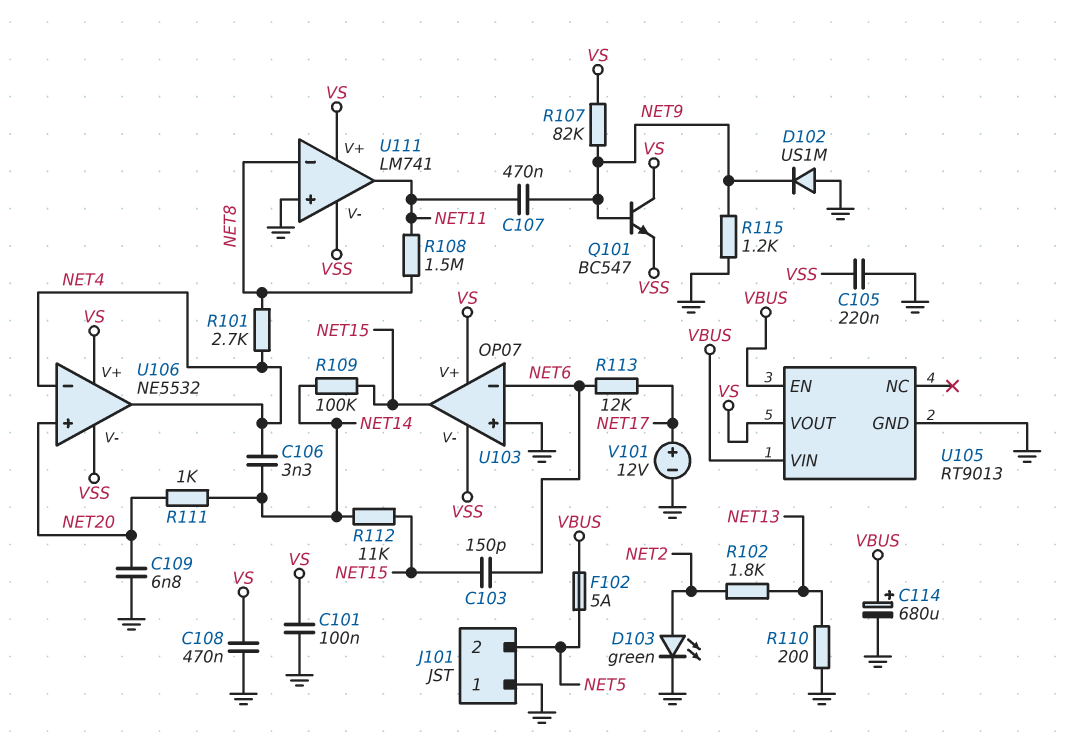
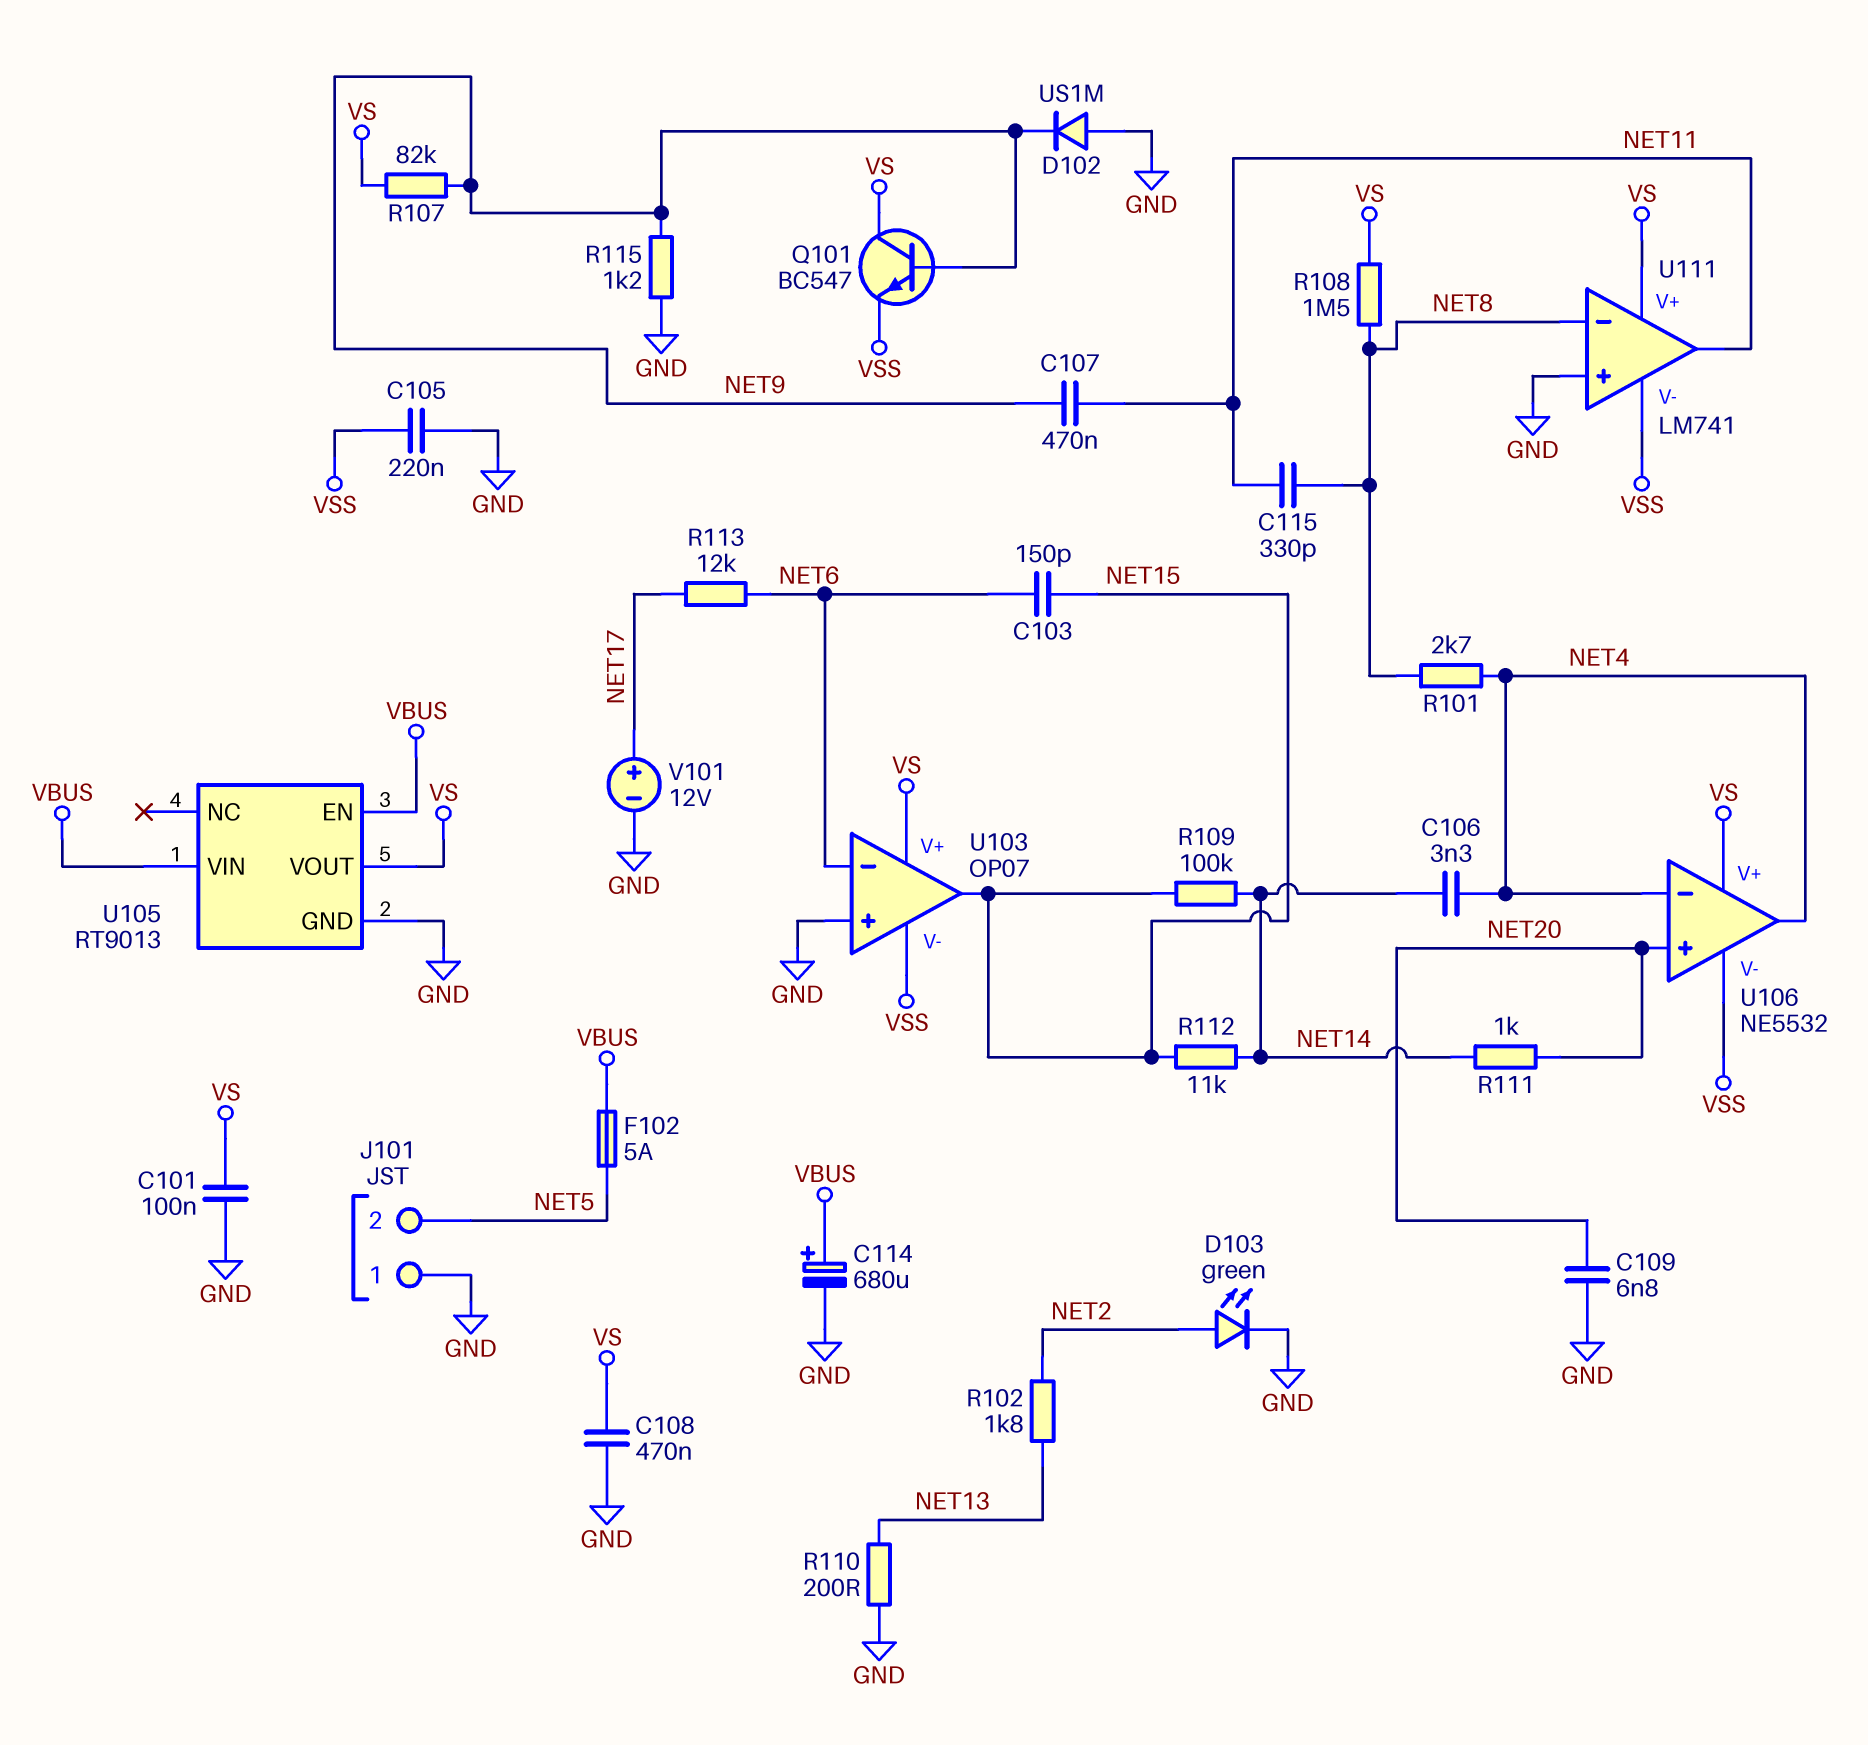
C115: none -> 330pF (NET8, NET11)
R108: 1.5M (NET8, NET11) -> 1.5M (NET8, VS)

